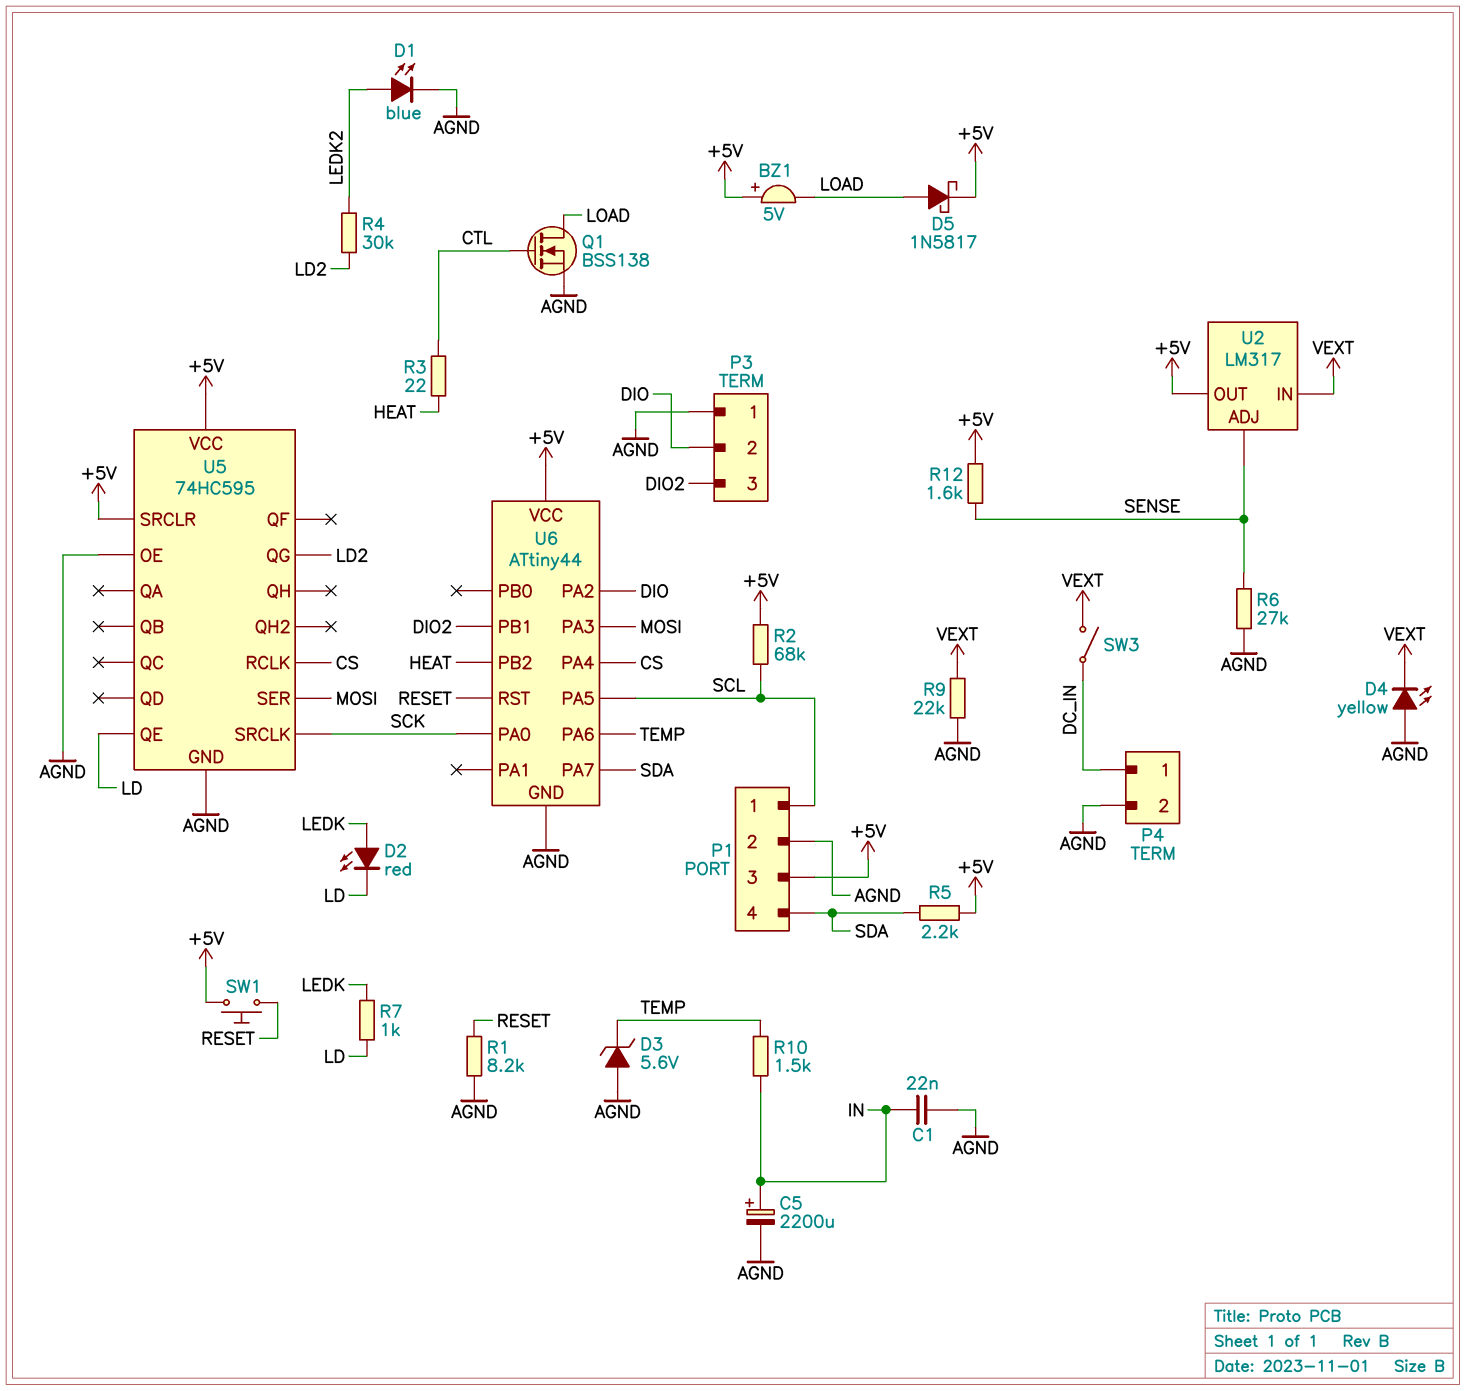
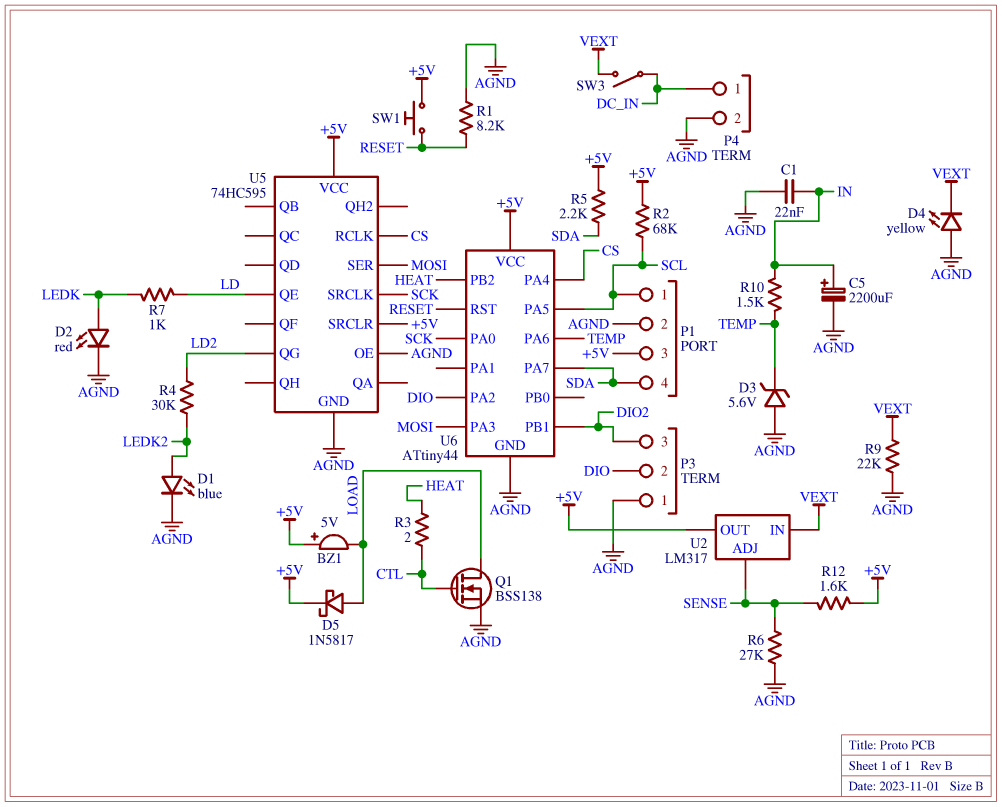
D2: LED red (A LEDK, K LD) -> LED red (A LEDK, K AGND)
R3: 22 (CTL, HEAT) -> 2 (CTL, HEAT)

